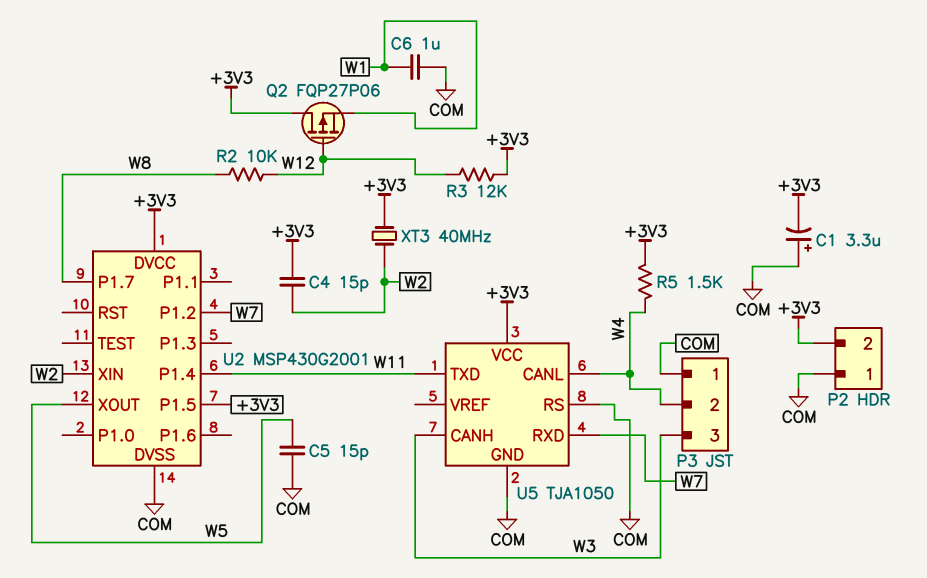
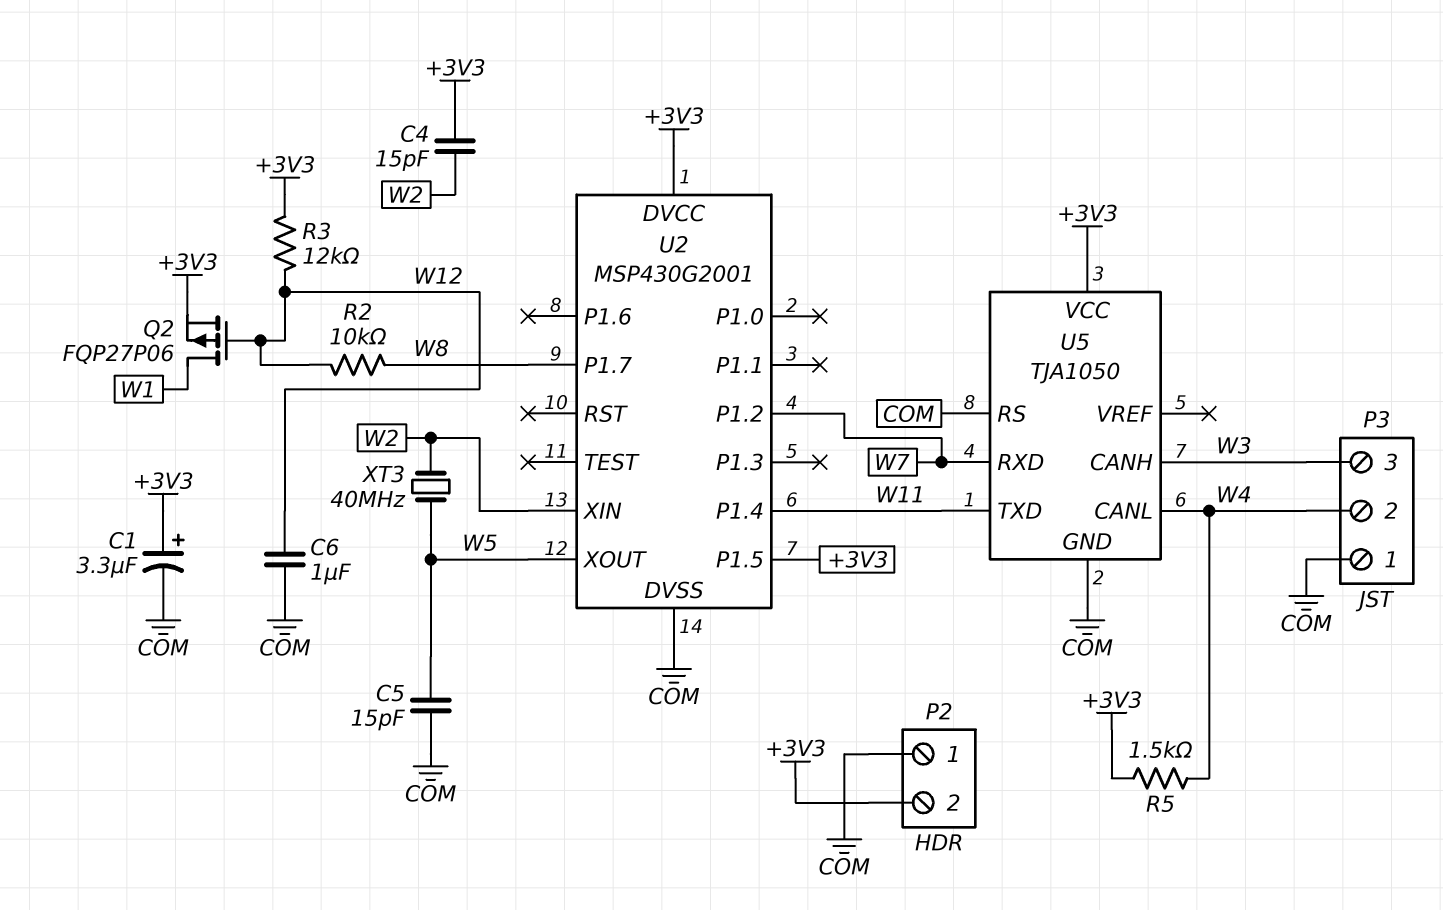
C1: 3.3uF (plus COM, minus +3V3) -> 3.3uF (plus +3V3, minus COM)
C6: 1uF (COM, W1) -> 1uF (COM, W12)
Q2: PMOS FQP27P06 (G W12, D +3V3, S W1) -> PMOS FQP27P06 (G W12, D W1, S +3V3)
XT3: 40MHz (+3V3, W2) -> 40MHz (W2, W5)

